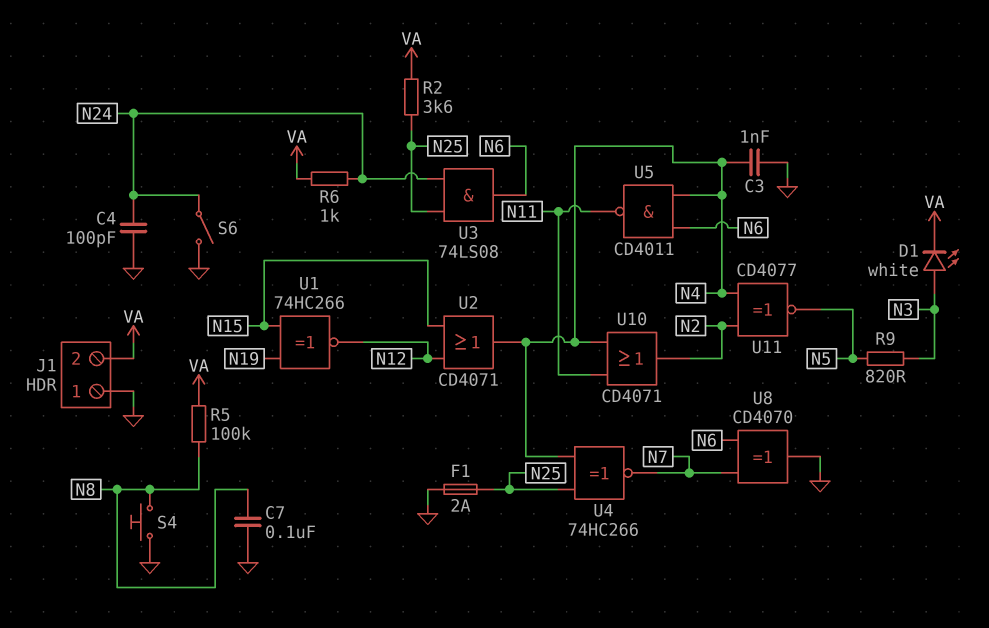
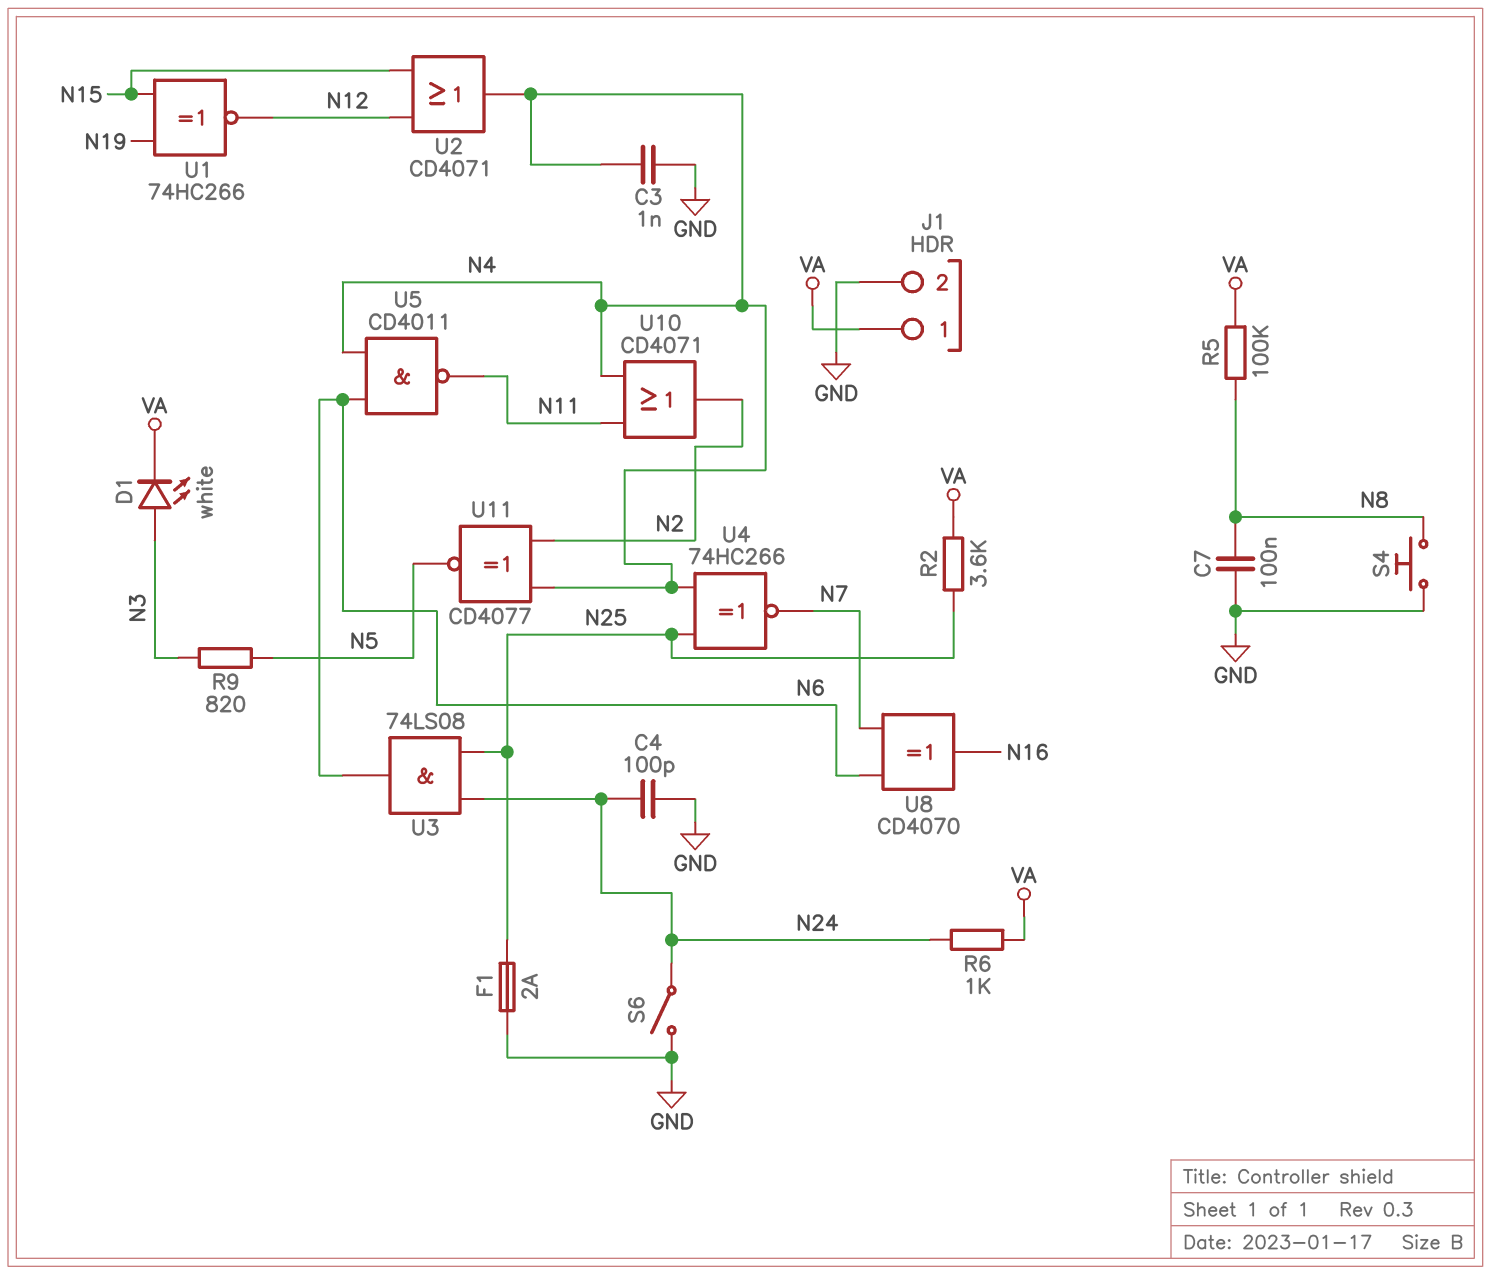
J1 pin 1: GND -> VA
J1 pin 2: VA -> GND
U8: XOR CD4070 (in N6, in N7, out GND) -> XOR CD4070 (in N6, in N7, out N16)

